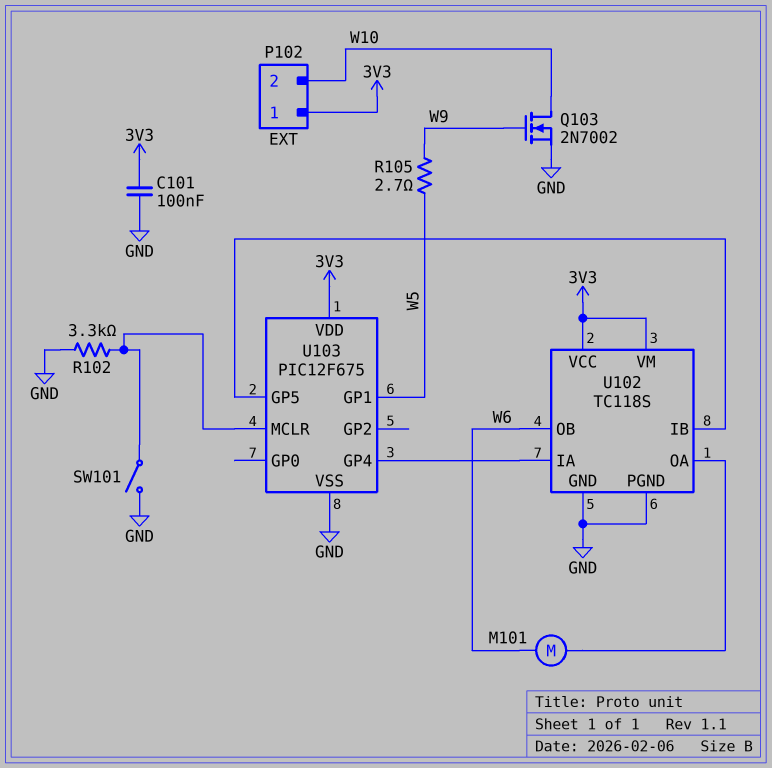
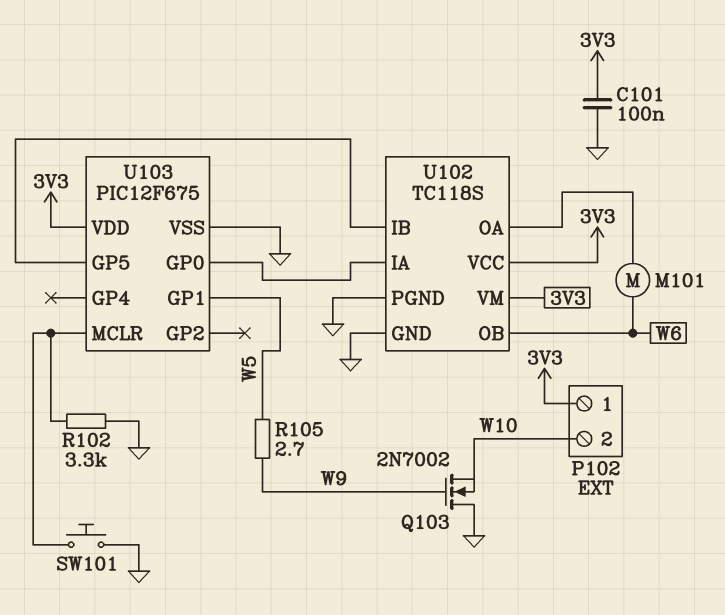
Q103: NMOS 2N7002 (G W9, D W10, S GND) -> NMOS 2N7002 (G W9, D GND, S W10)
SW101: switch (GND, U103/MCLR) -> button (GND, U103/MCLR)
U103 pin GP0: none -> U102/IA
U103 pin GP4: U102/IA -> none

